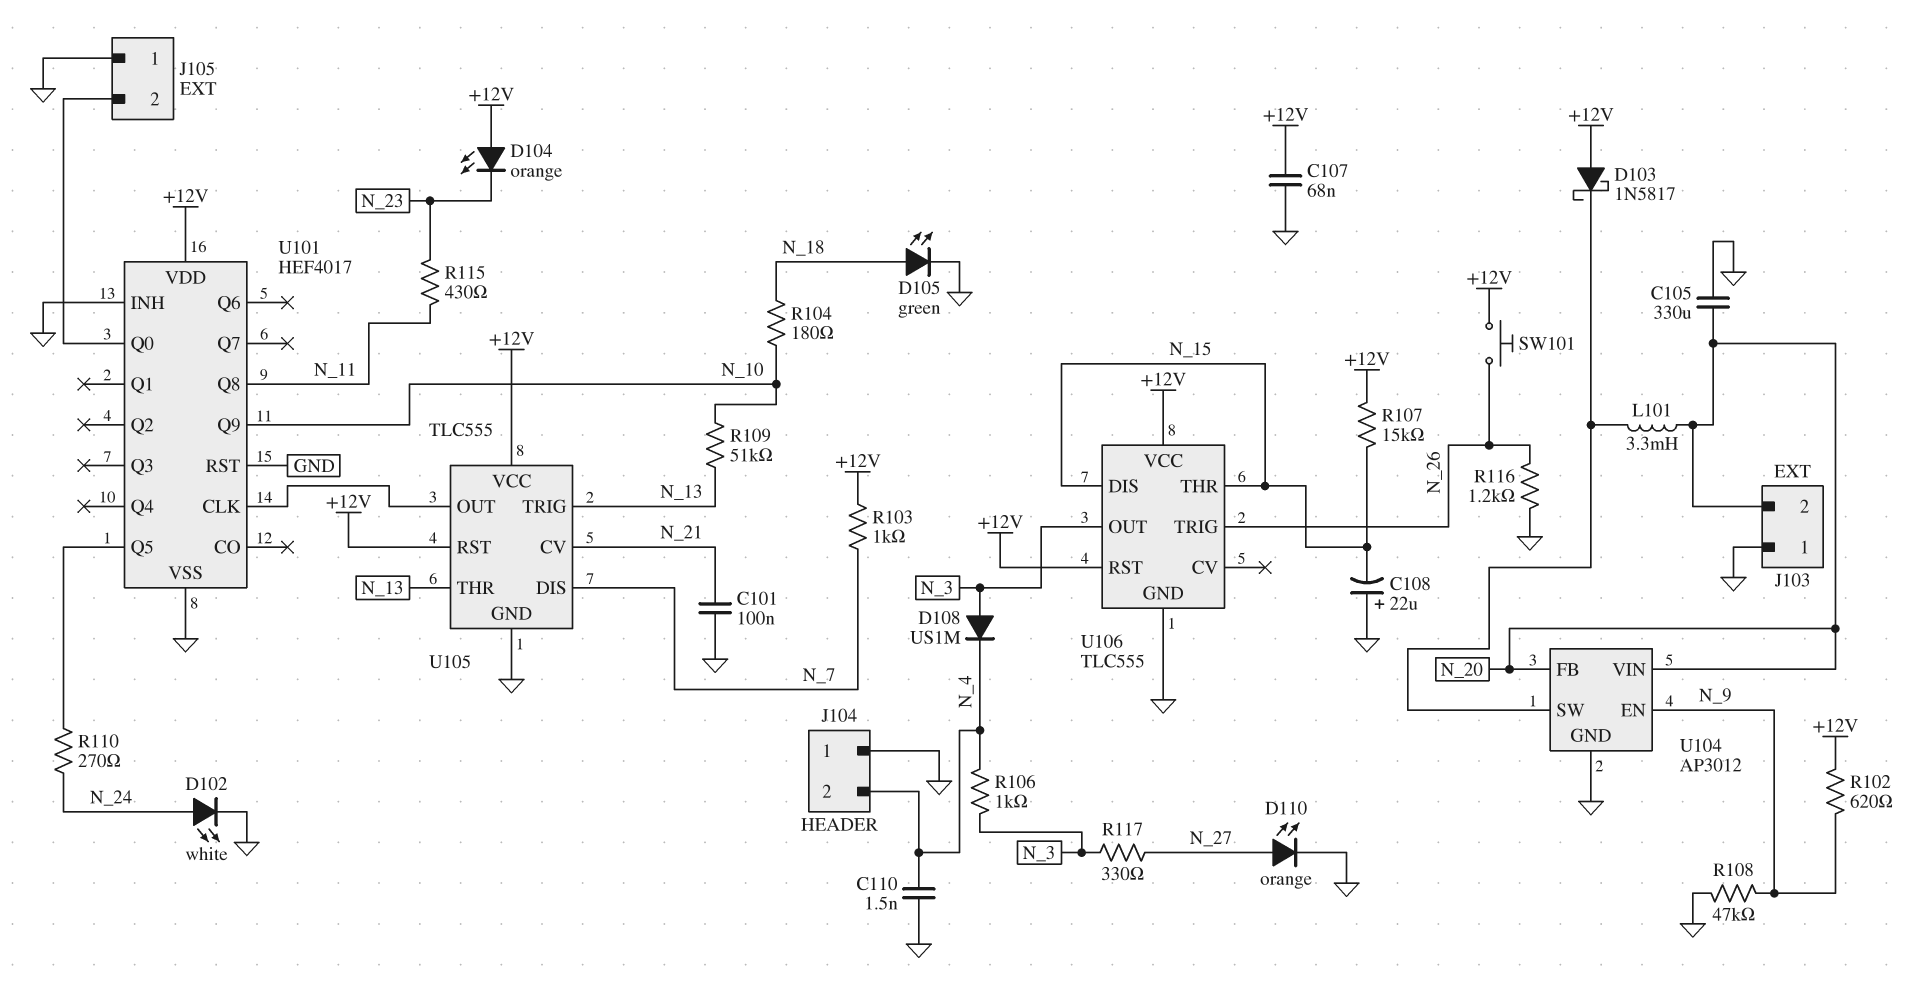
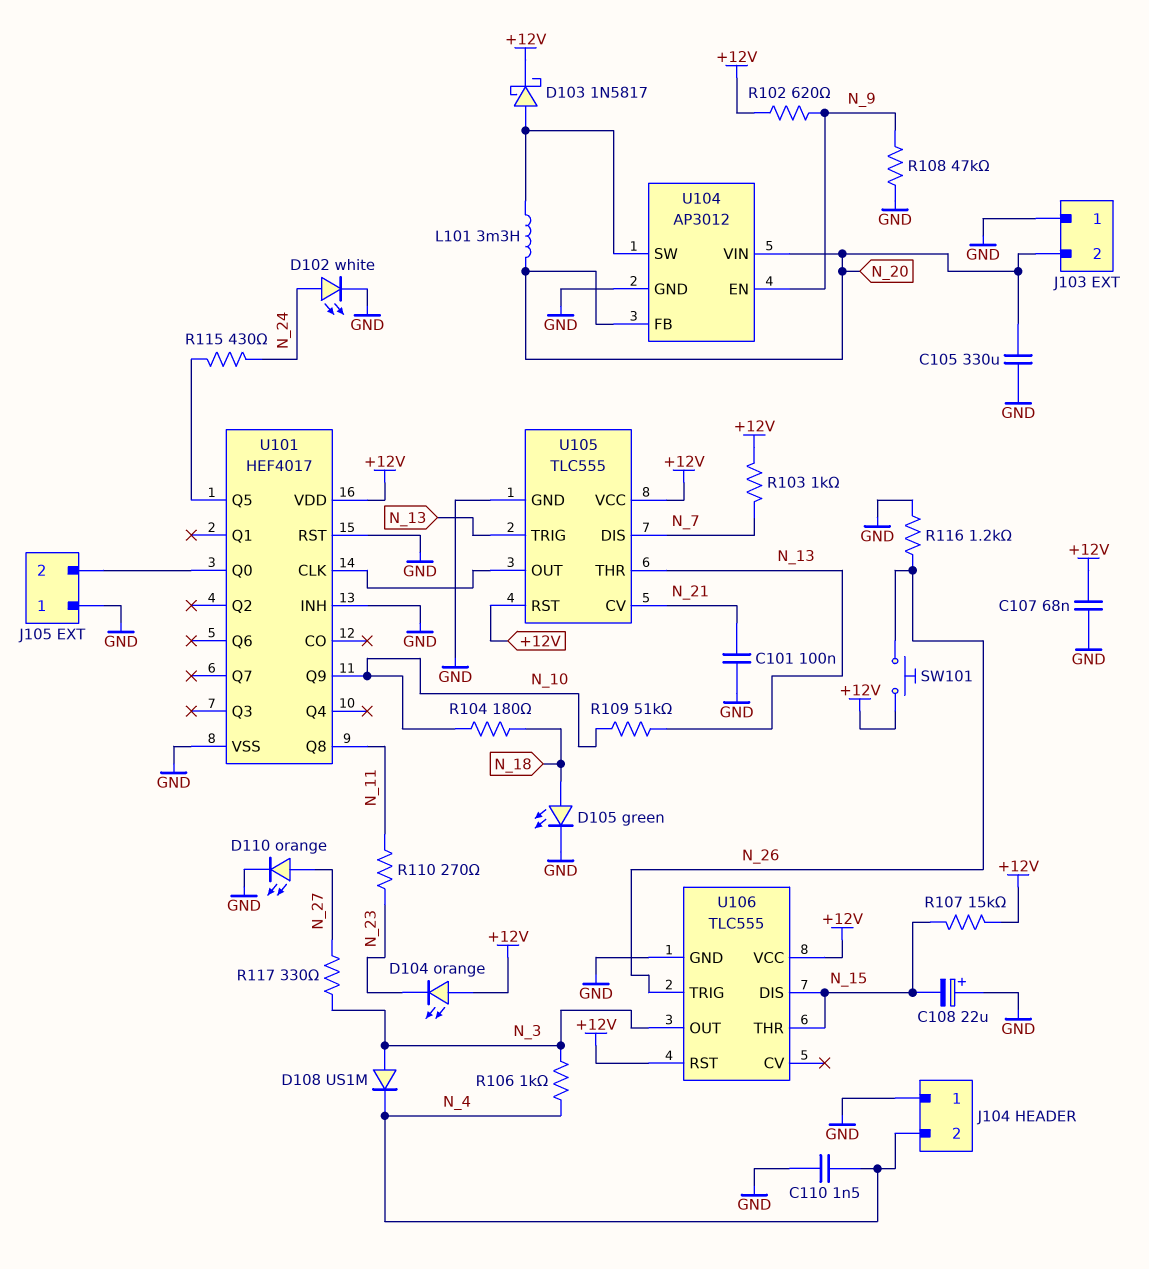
D103: schottky 1N5817 (A +12V, K U104/SW) -> schottky 1N5817 (A U104/SW, K +12V)
R110: 270 (N_24, U101/Q5) -> 270 (N_11, N_23)
R115: 430 (N_11, N_23) -> 430 (N_24, U101/Q5)

